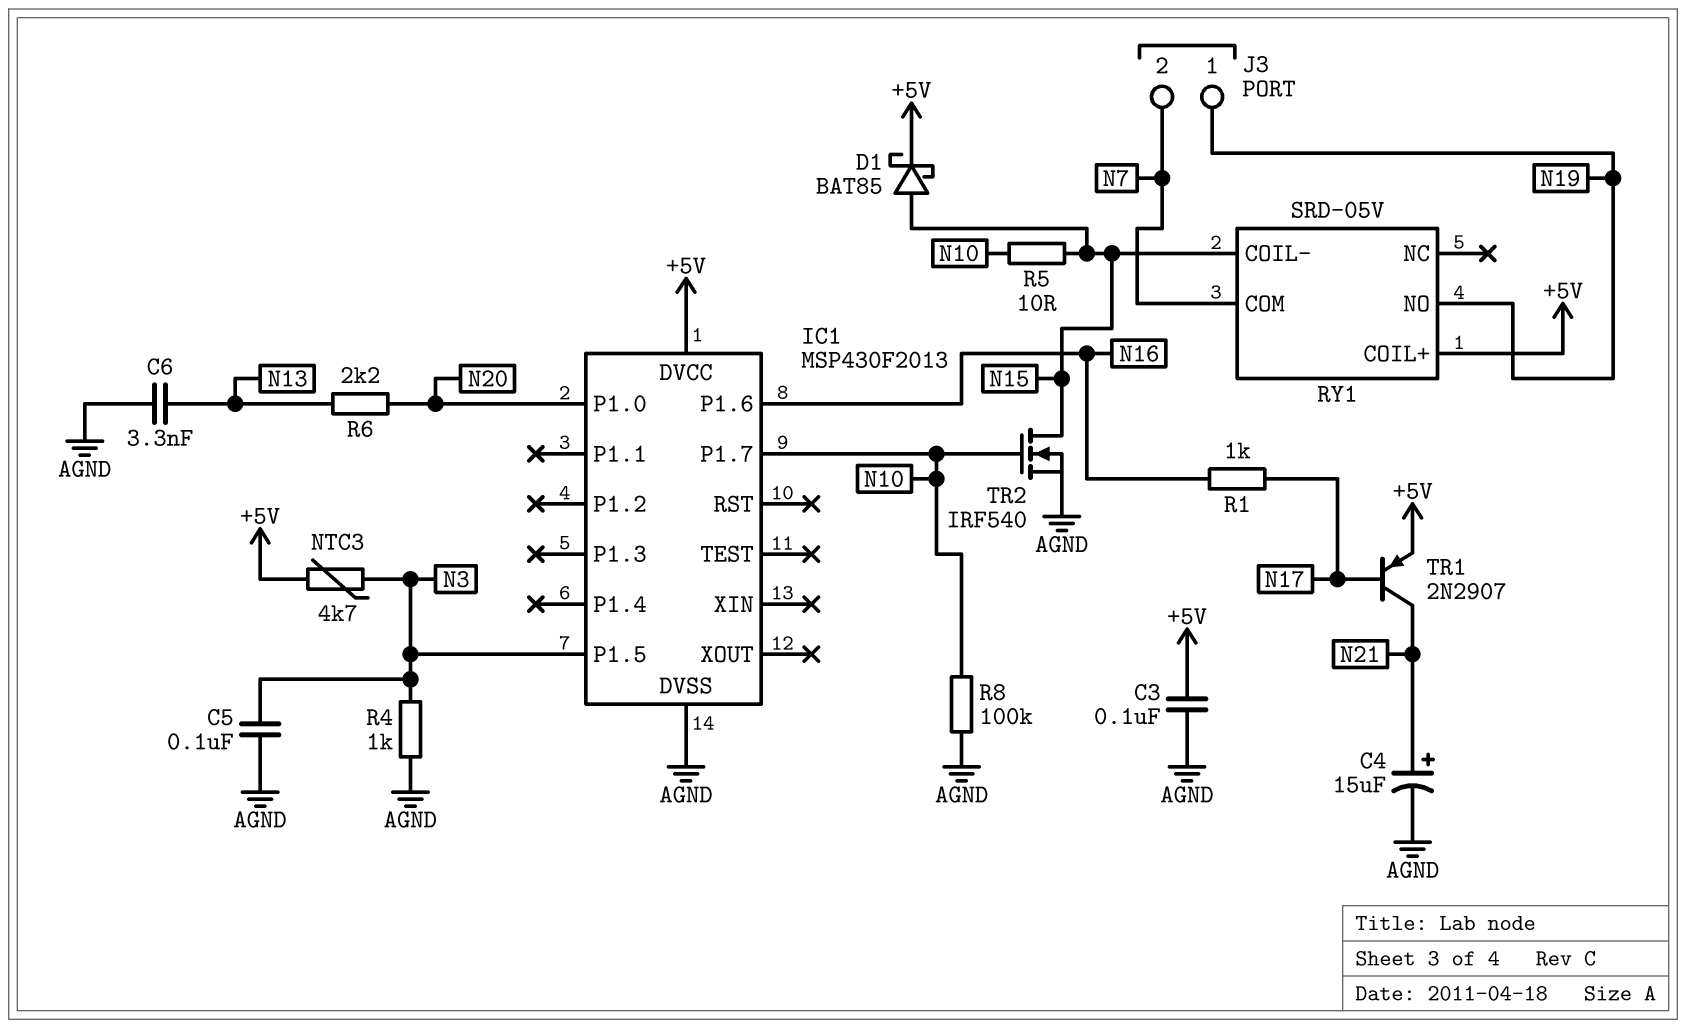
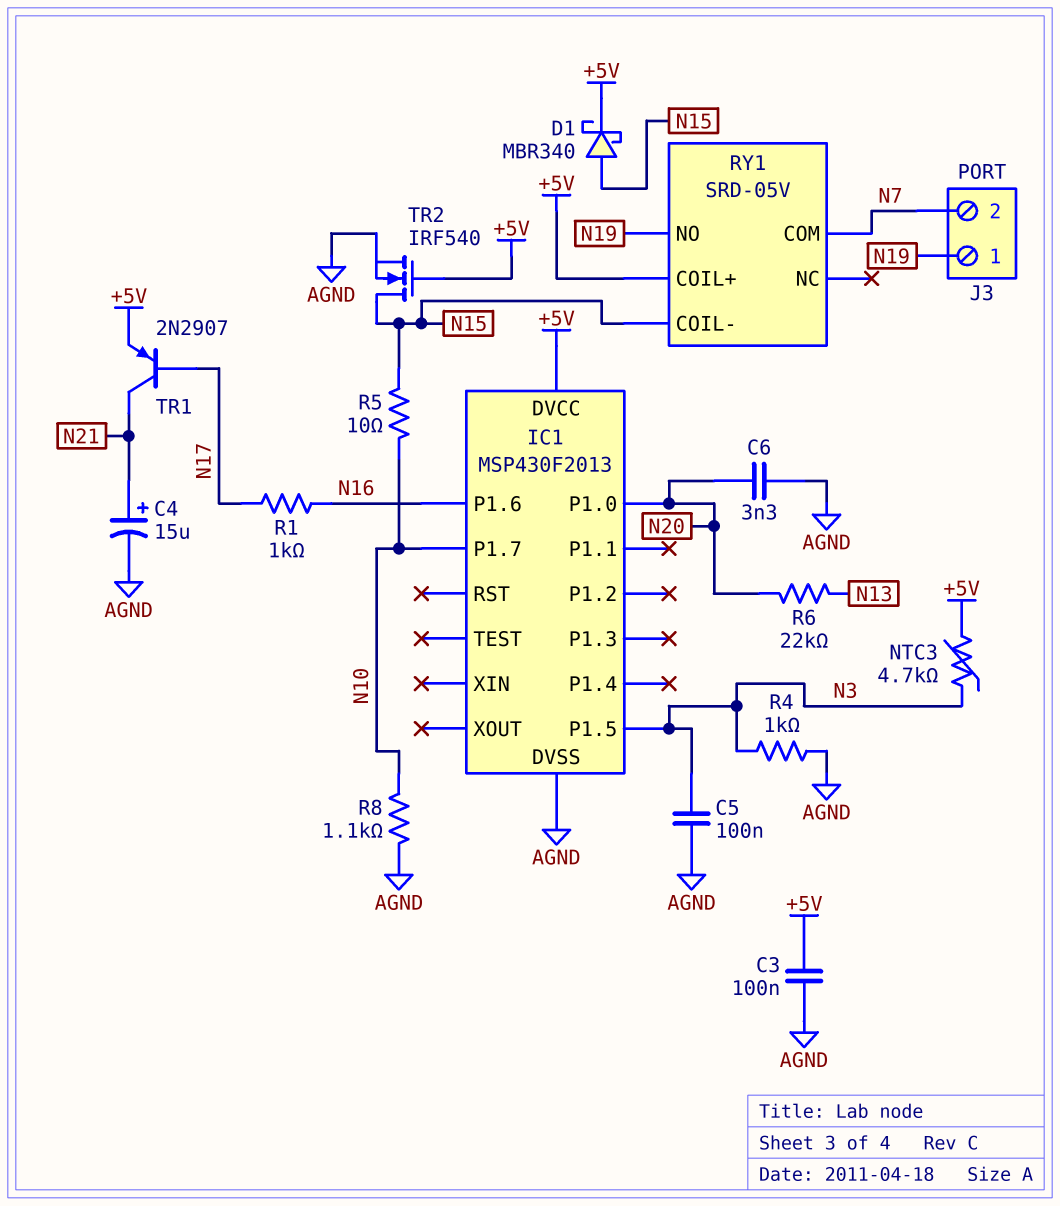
C6: 3.3nF (AGND, N13) -> 3.3nF (AGND, N20)
D1: schottky BAT85 (A N15, K +5V) -> schottky MBR340 (A N15, K +5V)
R6: 2.2k (N13, N20) -> 22k (N13, N20)
R8: 100k (AGND, N10) -> 1.1k (AGND, N10)
TR2: NMOS IRF540 (G N10, D N15, S AGND) -> NMOS IRF540 (G +5V, D N15, S AGND)

